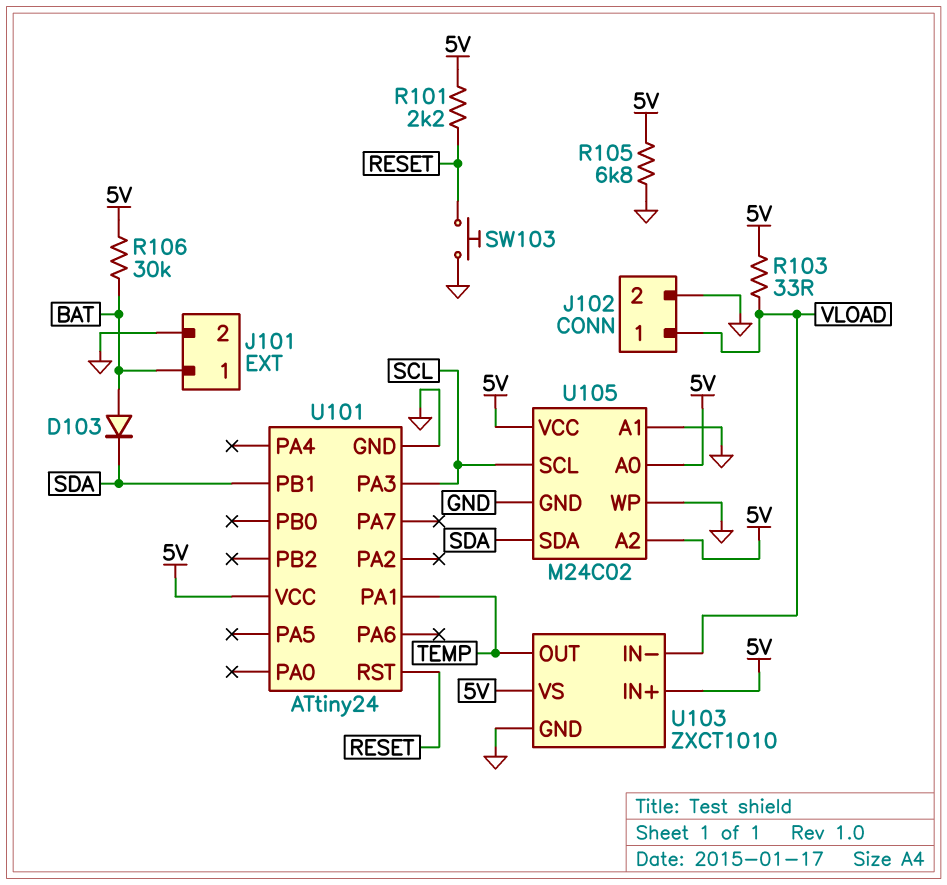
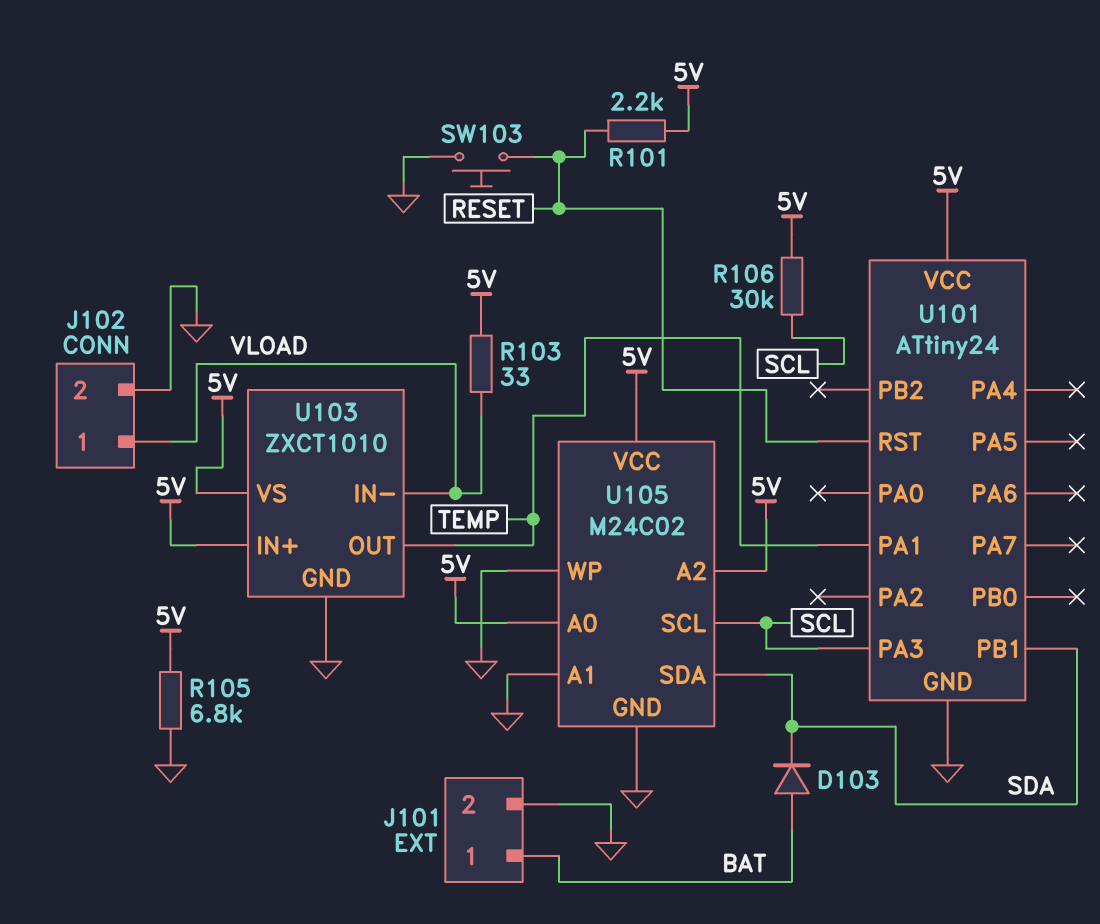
R106: 30k (5V, BAT) -> 30k (5V, SCL)

